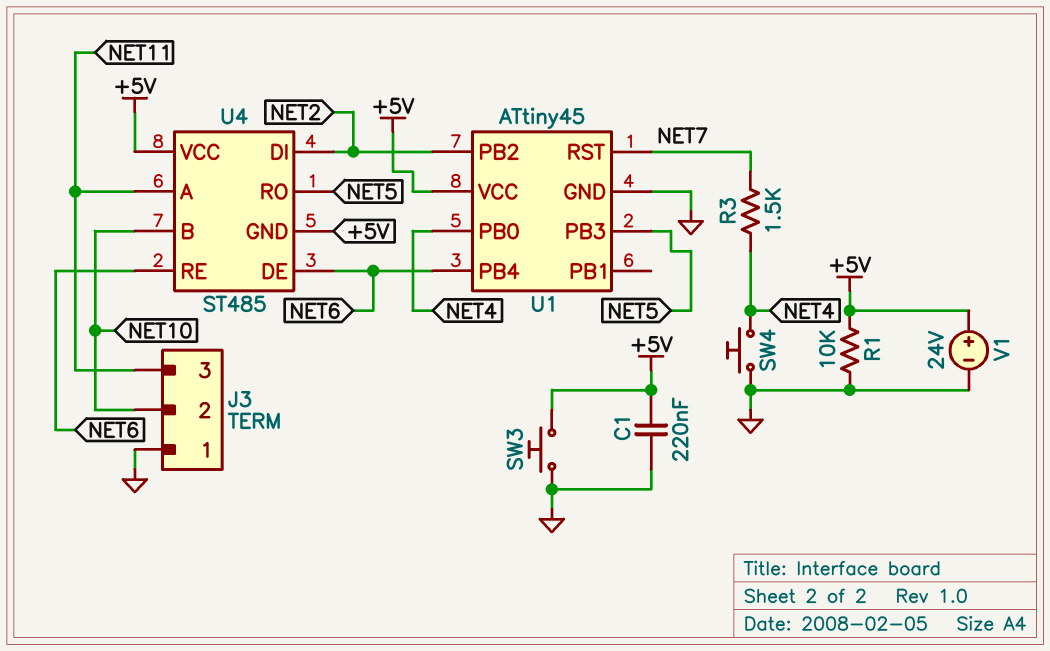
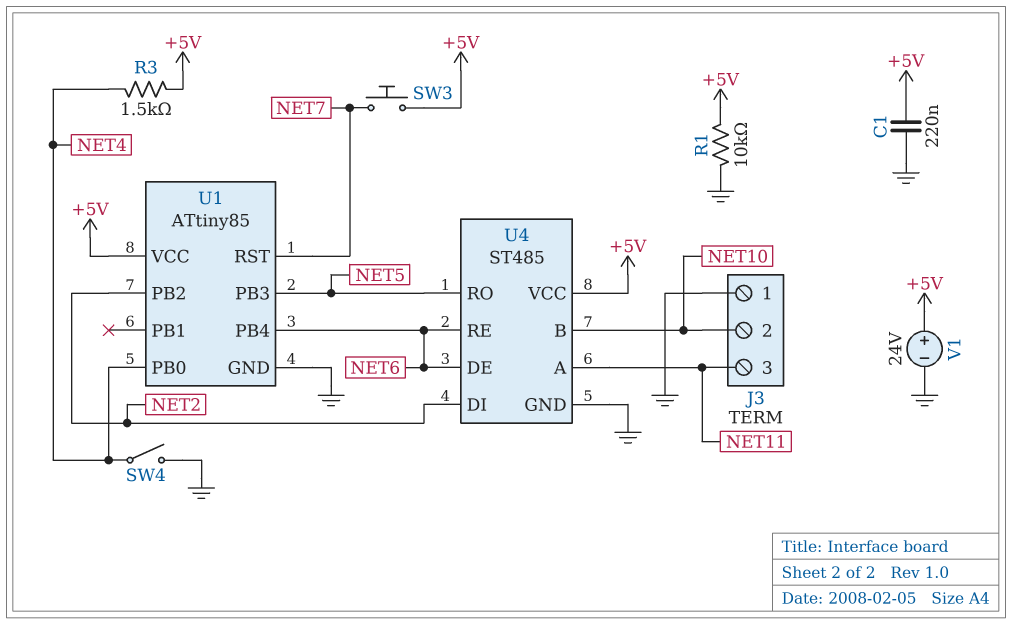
R3: 1.5k (NET4, NET7) -> 1.5k (+5V, NET4)
SW3: button (+5V, GND) -> button (+5V, NET7)
SW4: button (GND, NET4) -> switch (GND, NET4)
U1: ATtiny45 -> ATtiny85
U4 pin GND: +5V -> GND

